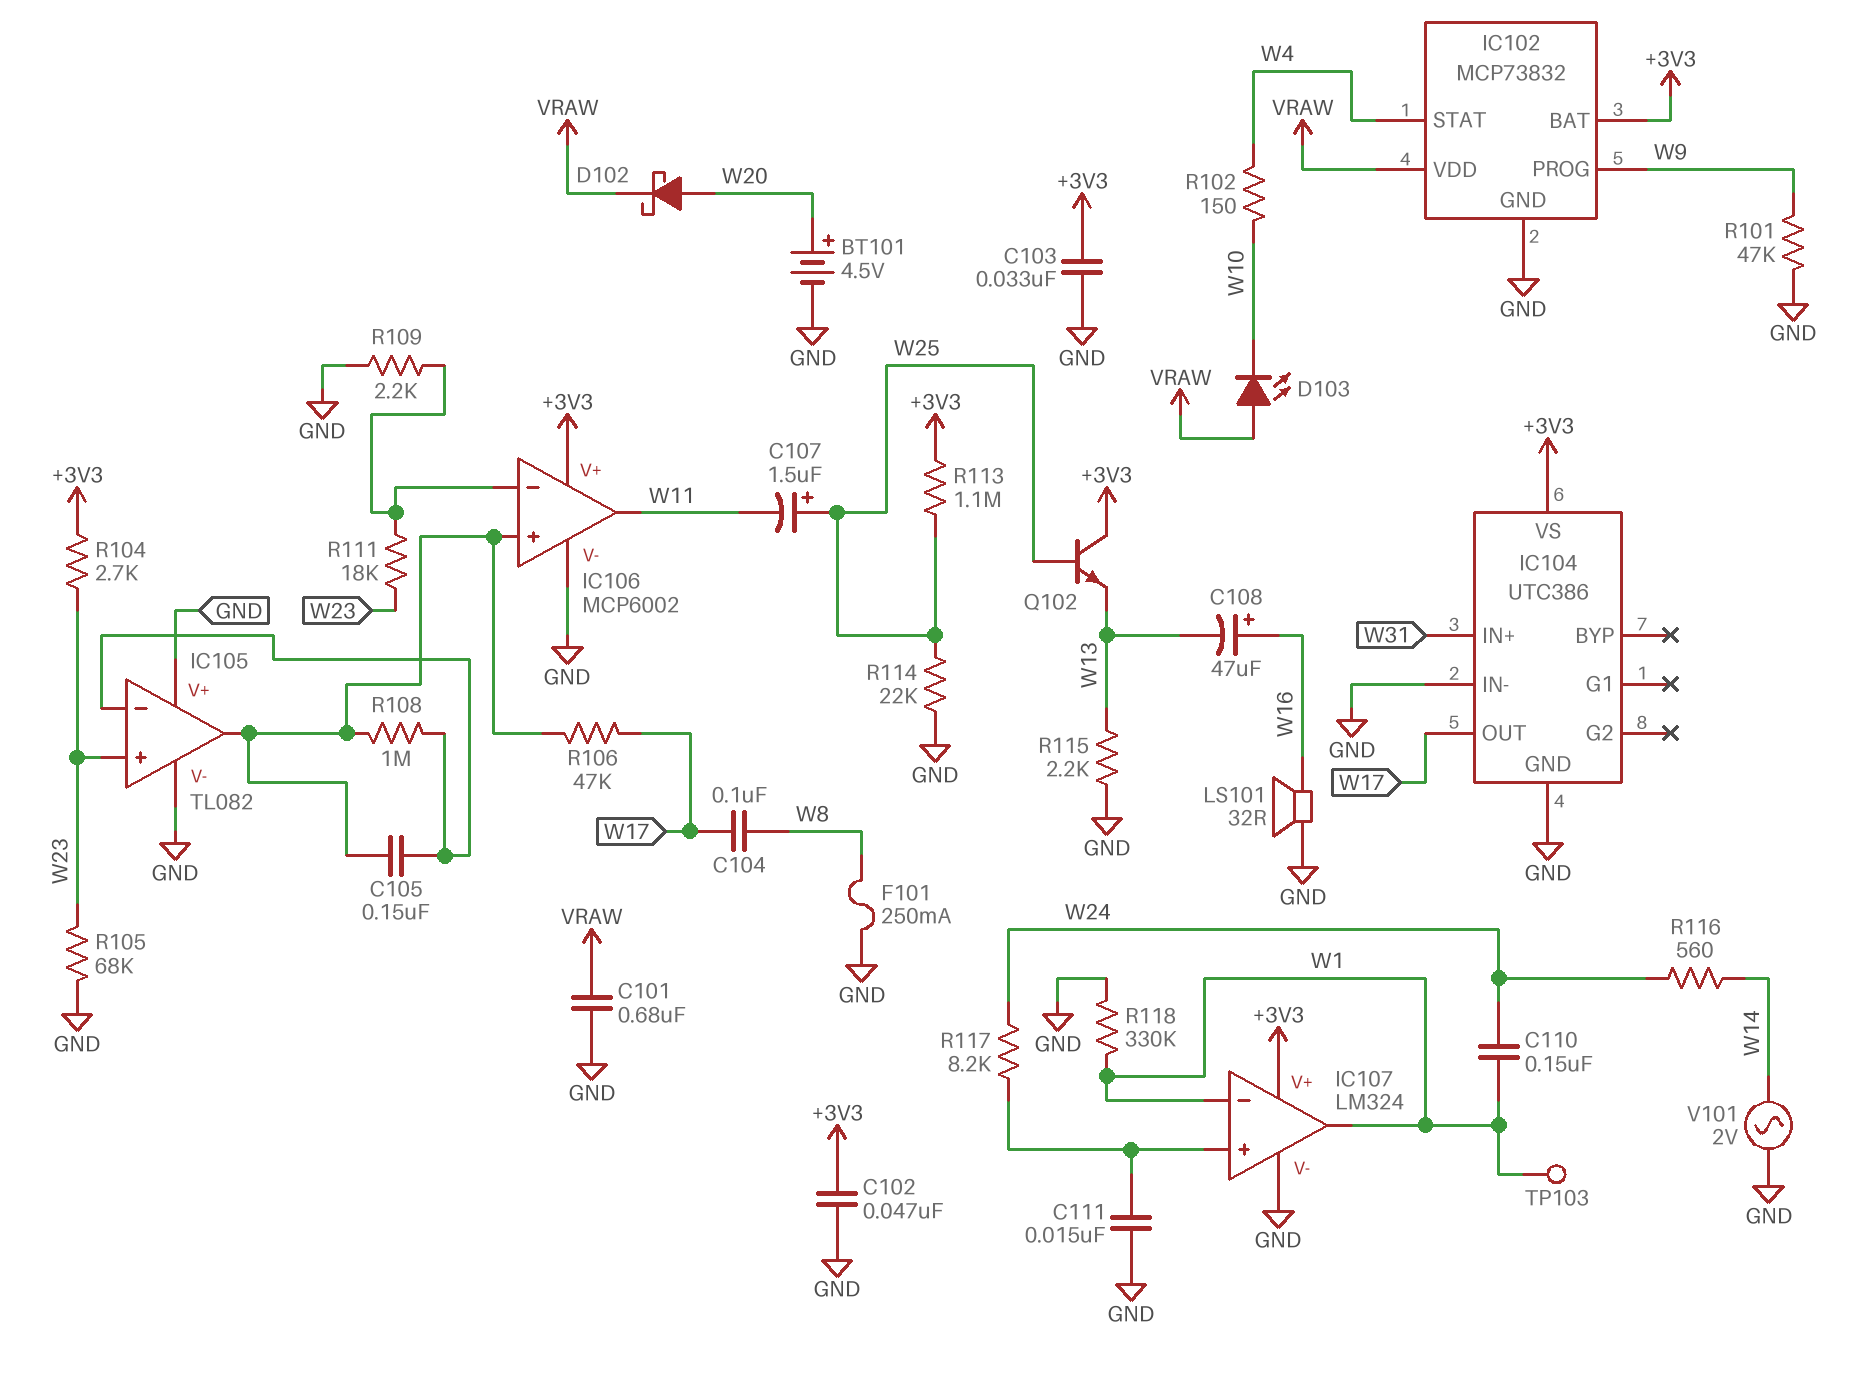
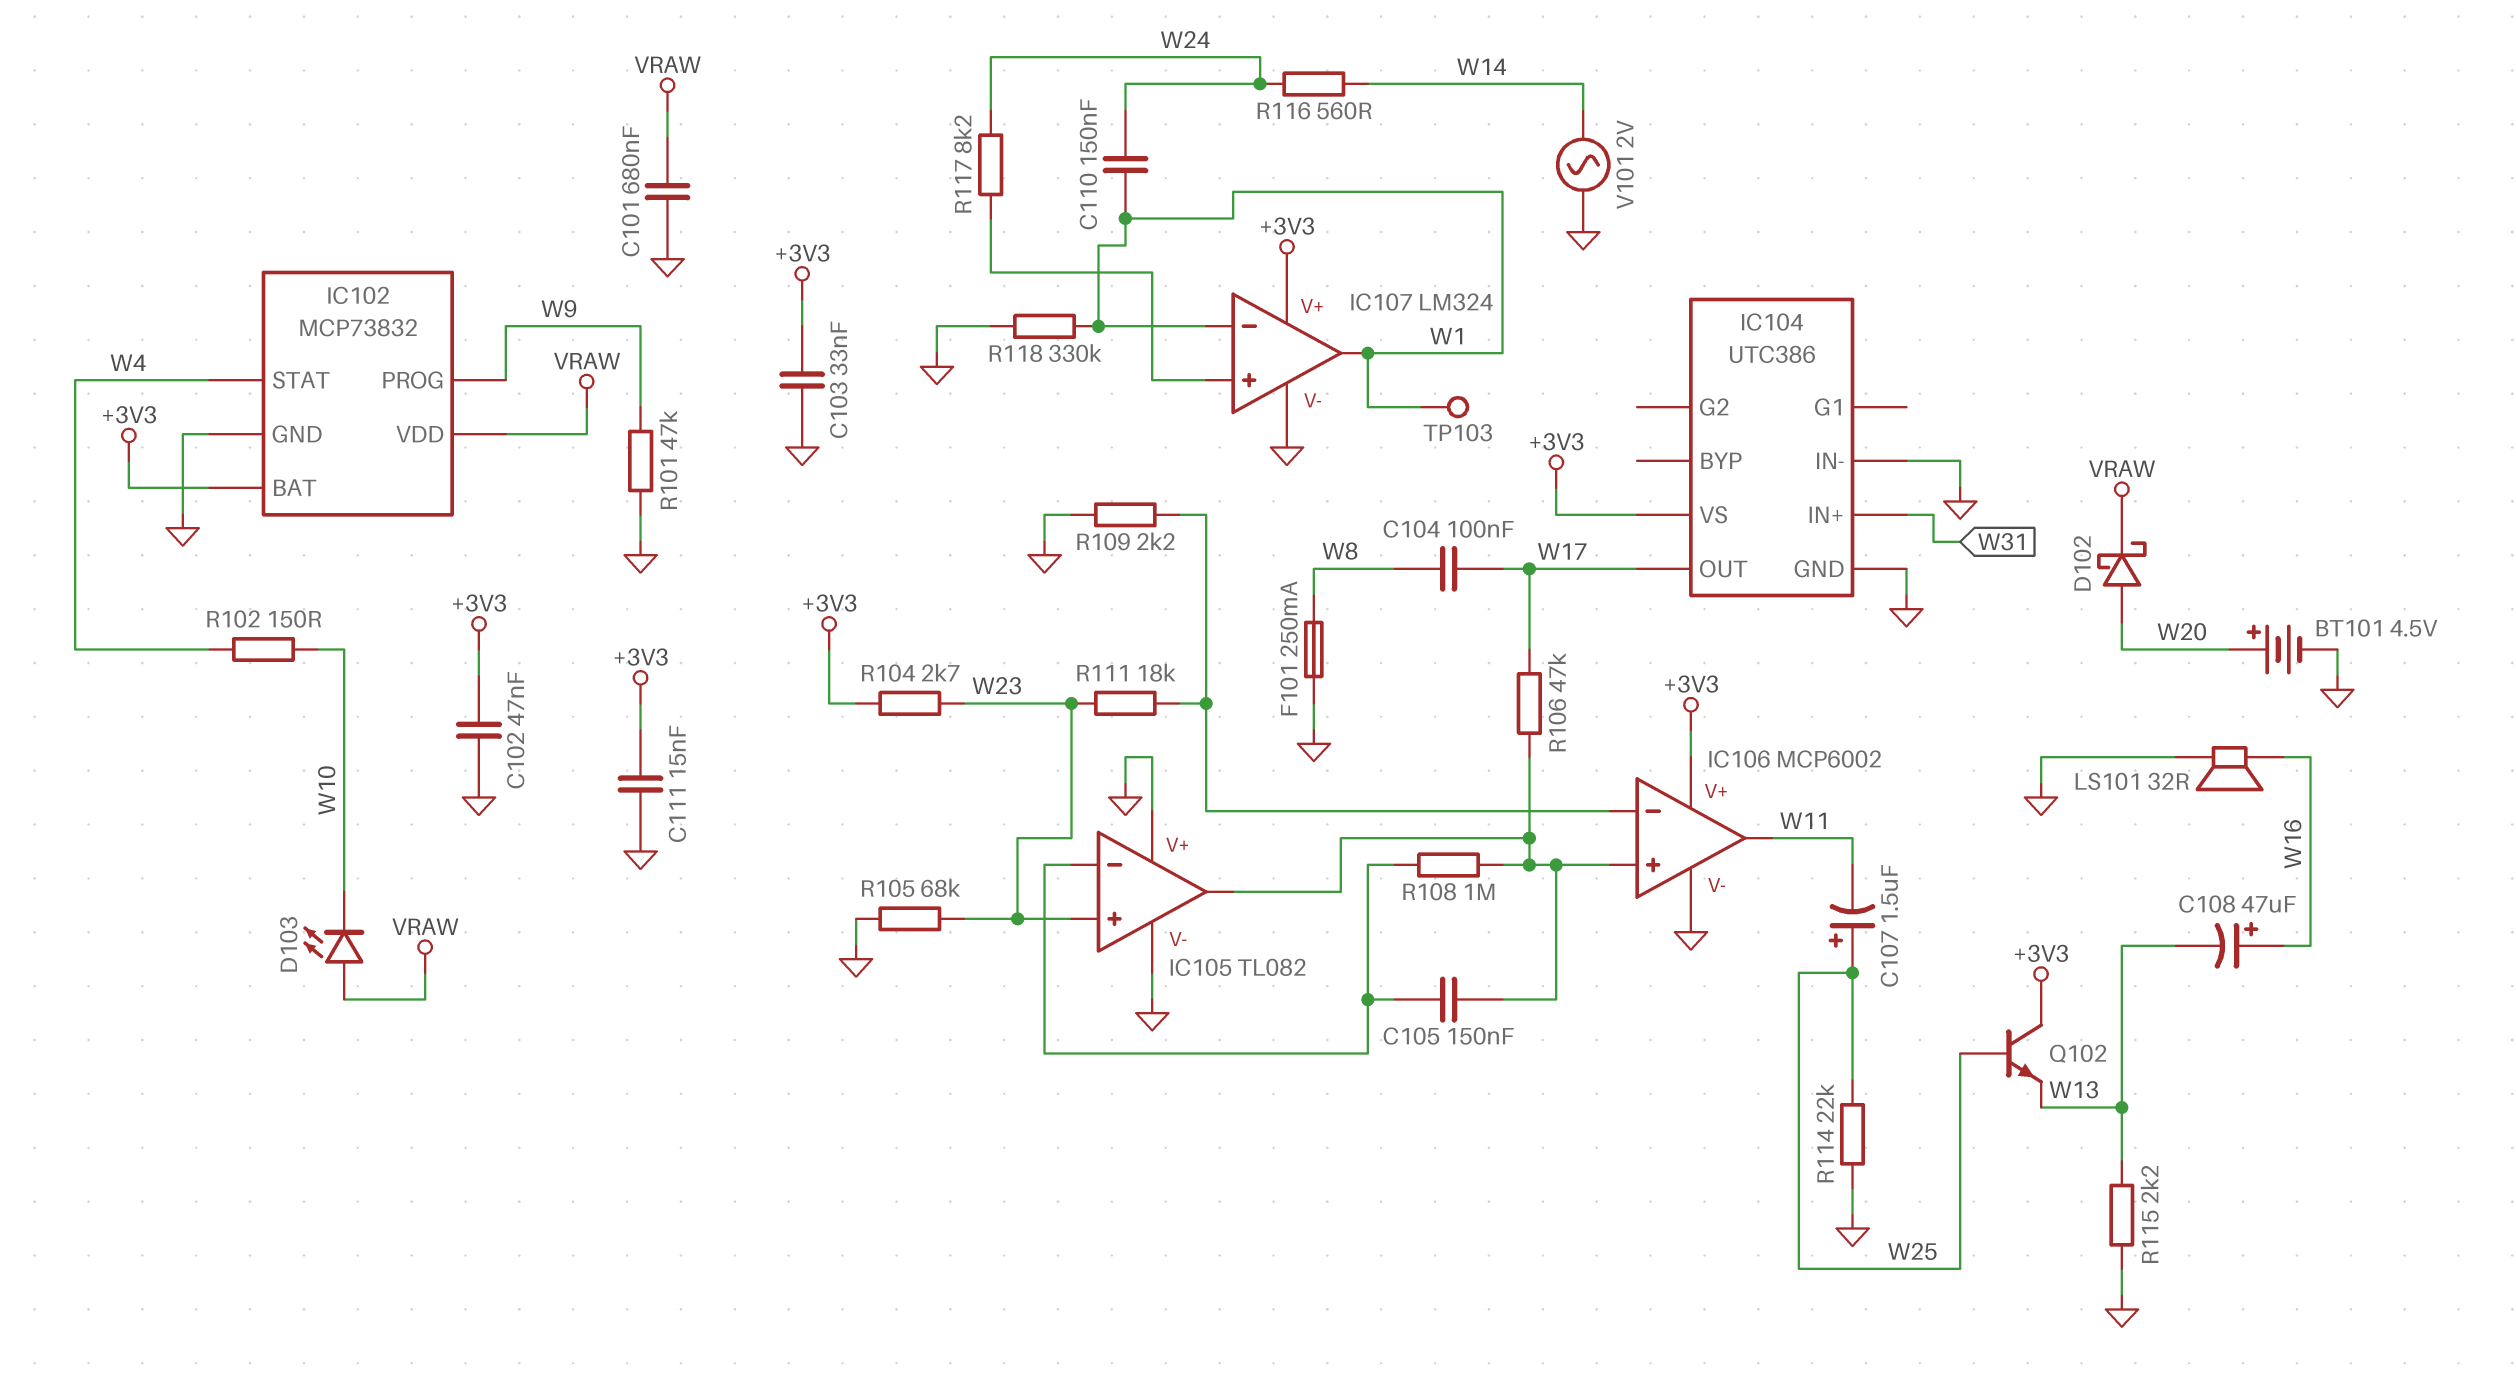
C111: 15nF (GND, IC107/in+) -> 15nF (+3V3, GND)
R113: 1.1M (+3V3, W25) -> none

